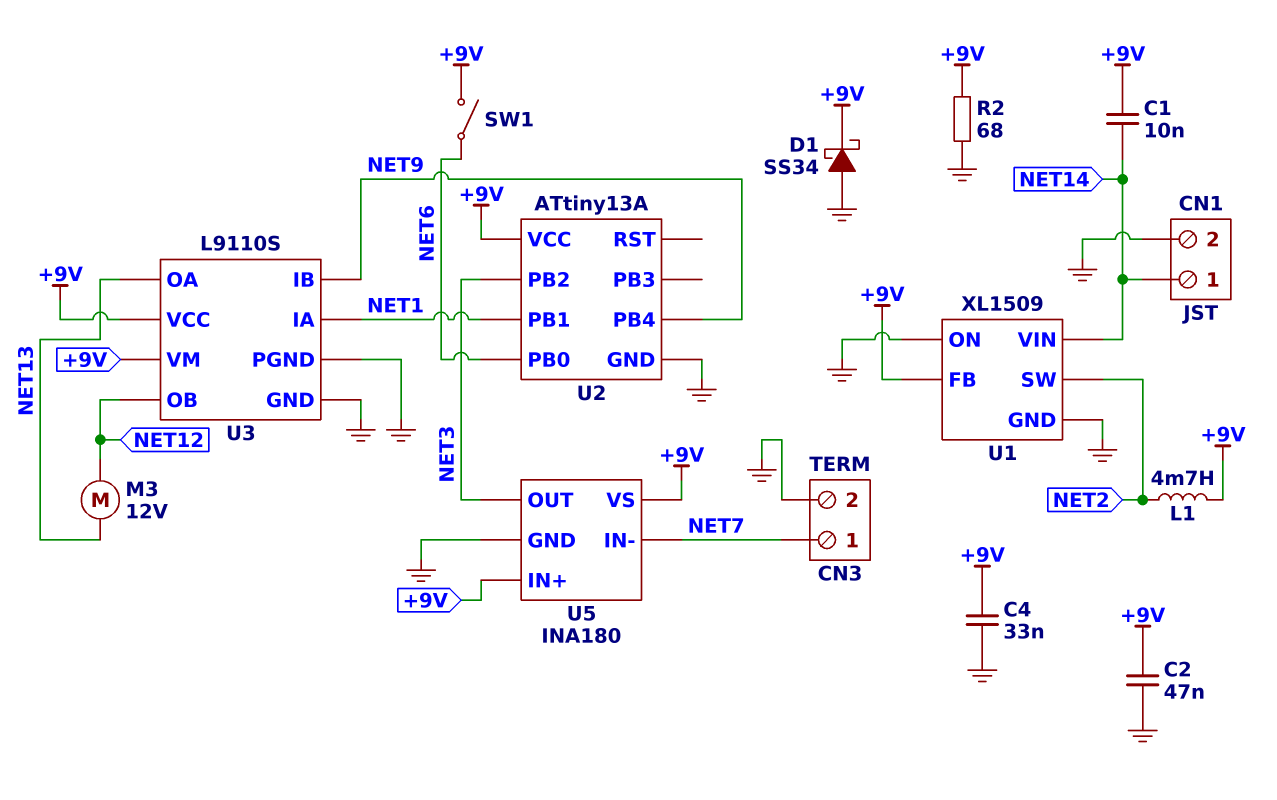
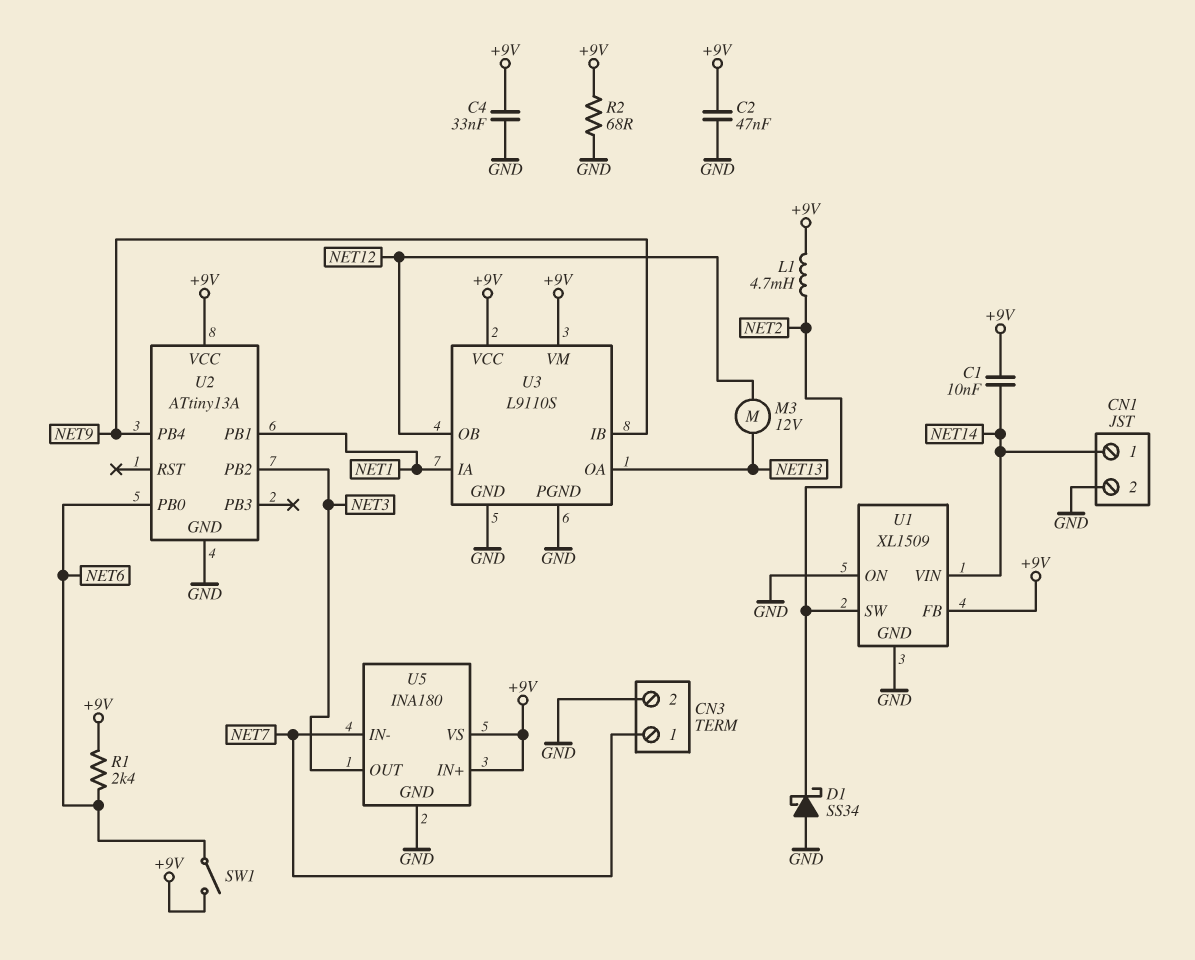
D1: schottky SS34 (A GND, K +9V) -> schottky SS34 (A GND, K NET2)
R1: none -> 2.4k (+9V, NET6)

